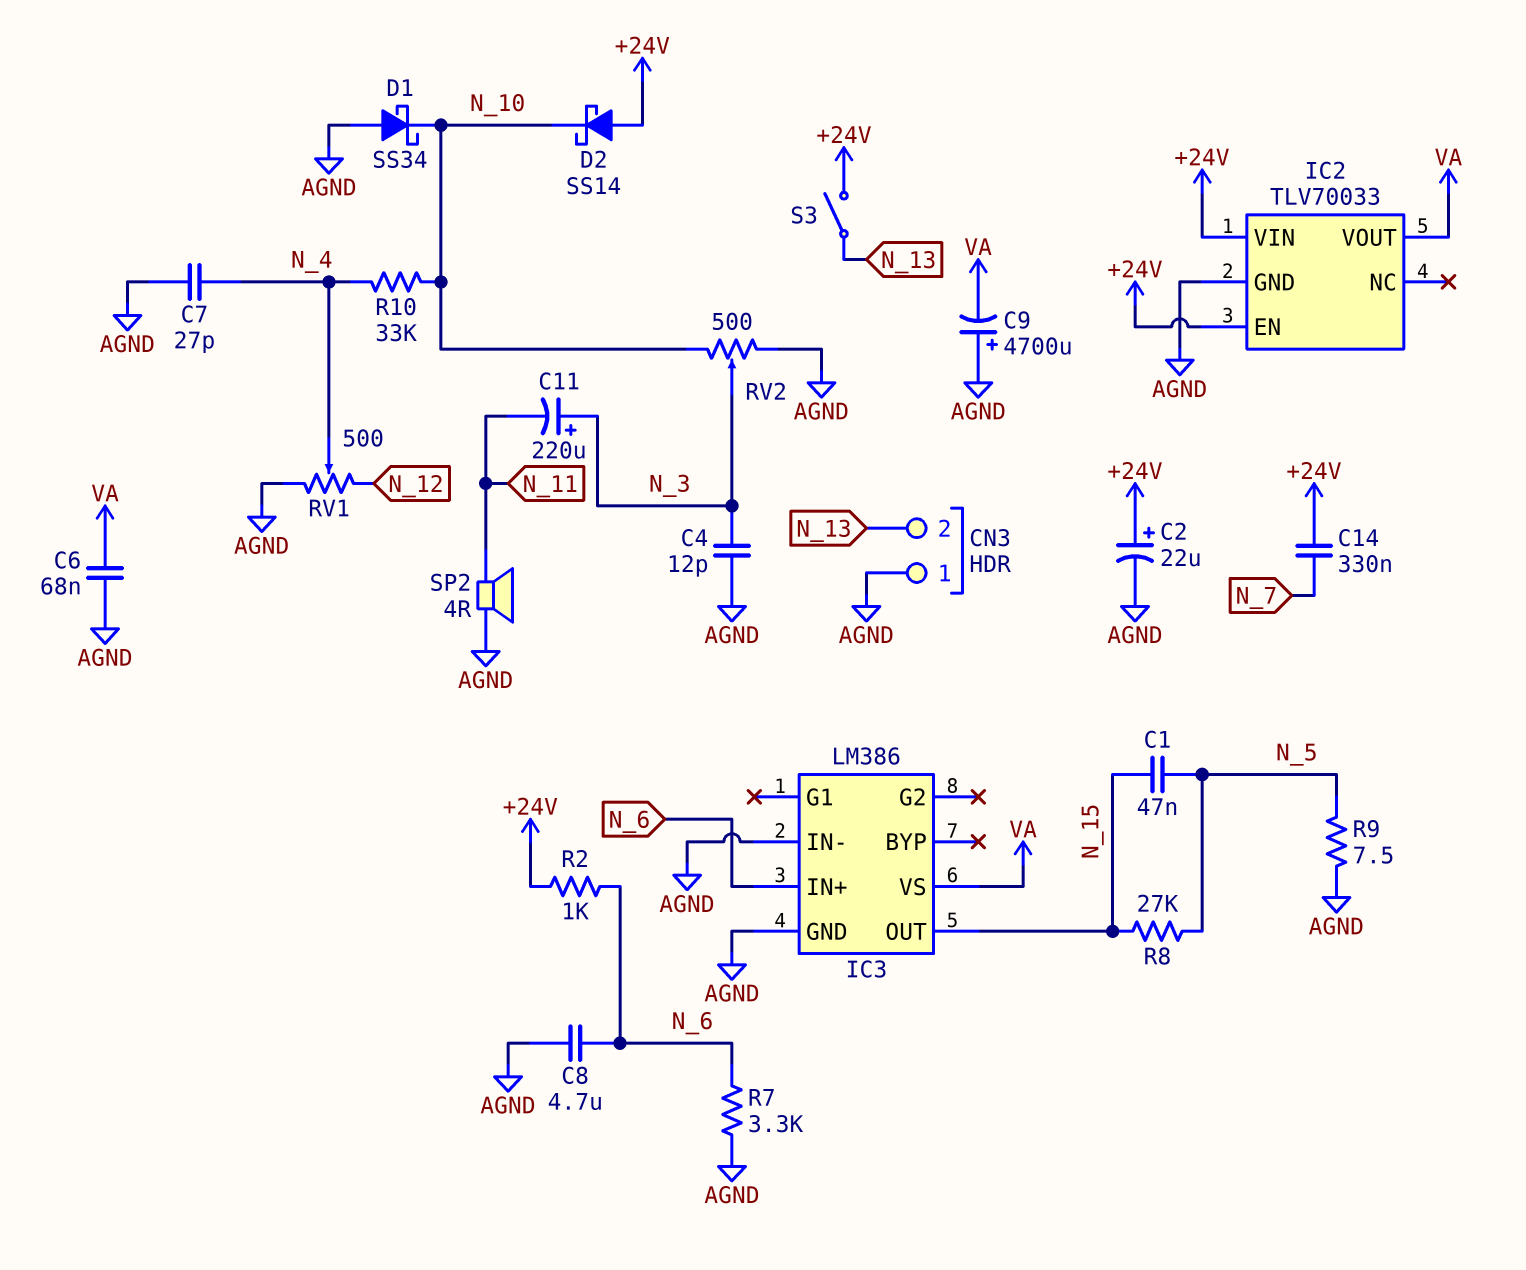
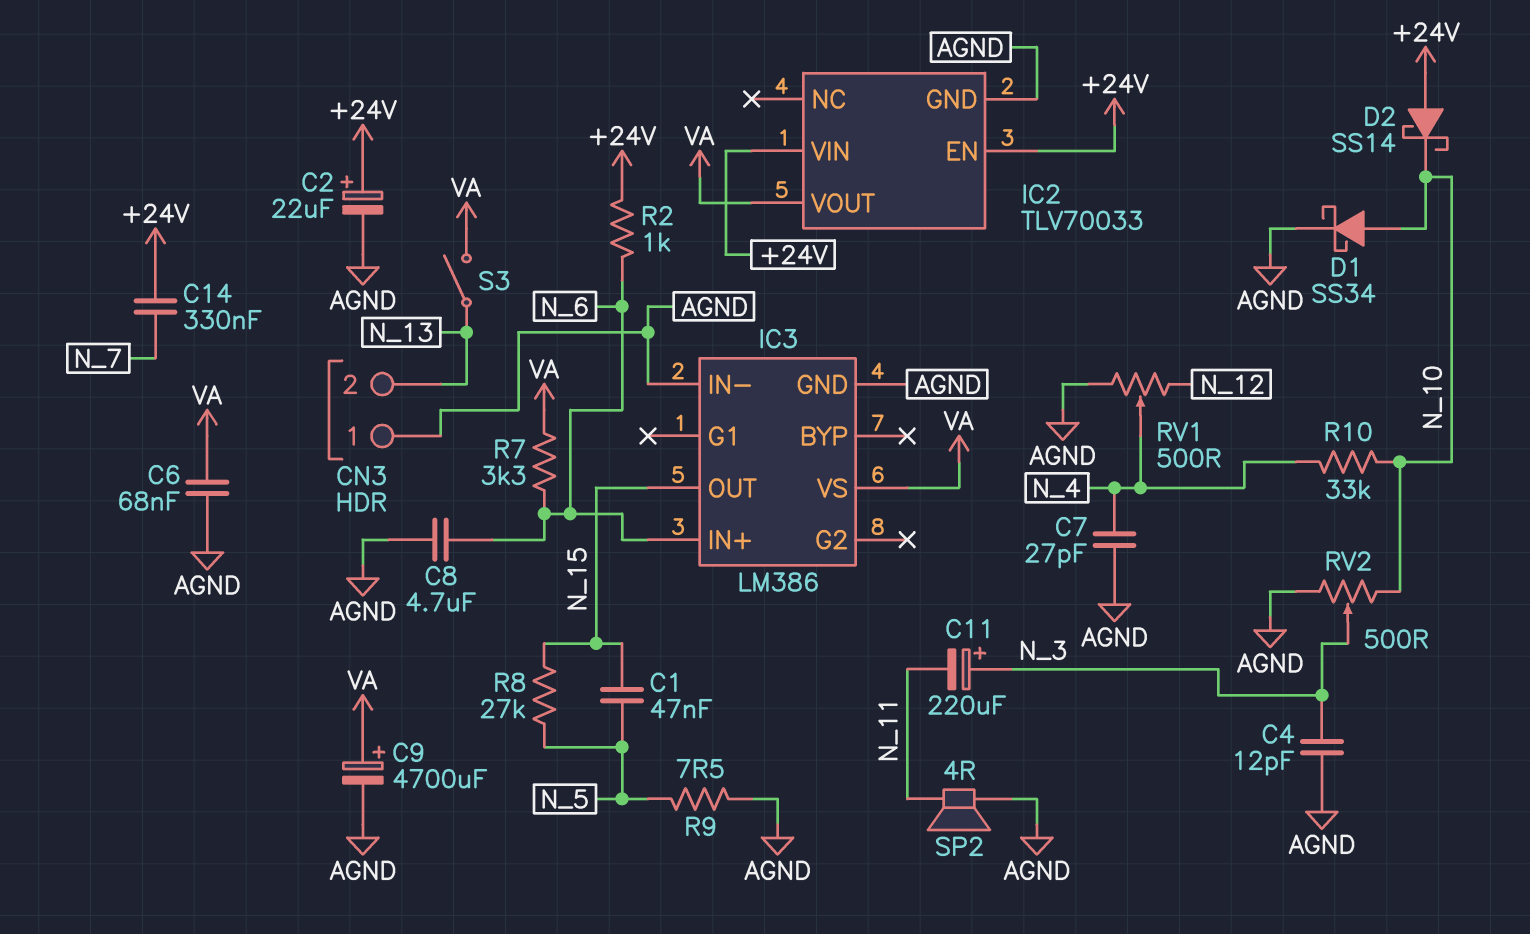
C9: 4700uF (plus AGND, minus VA) -> 4700uF (plus VA, minus AGND)
D1: schottky SS34 (A AGND, K N_10) -> schottky SS34 (A N_10, K AGND)
R7: 3.3k (AGND, N_6) -> 3.3k (N_6, VA)
S3: switch (+24V, N_13) -> switch (N_13, VA)

